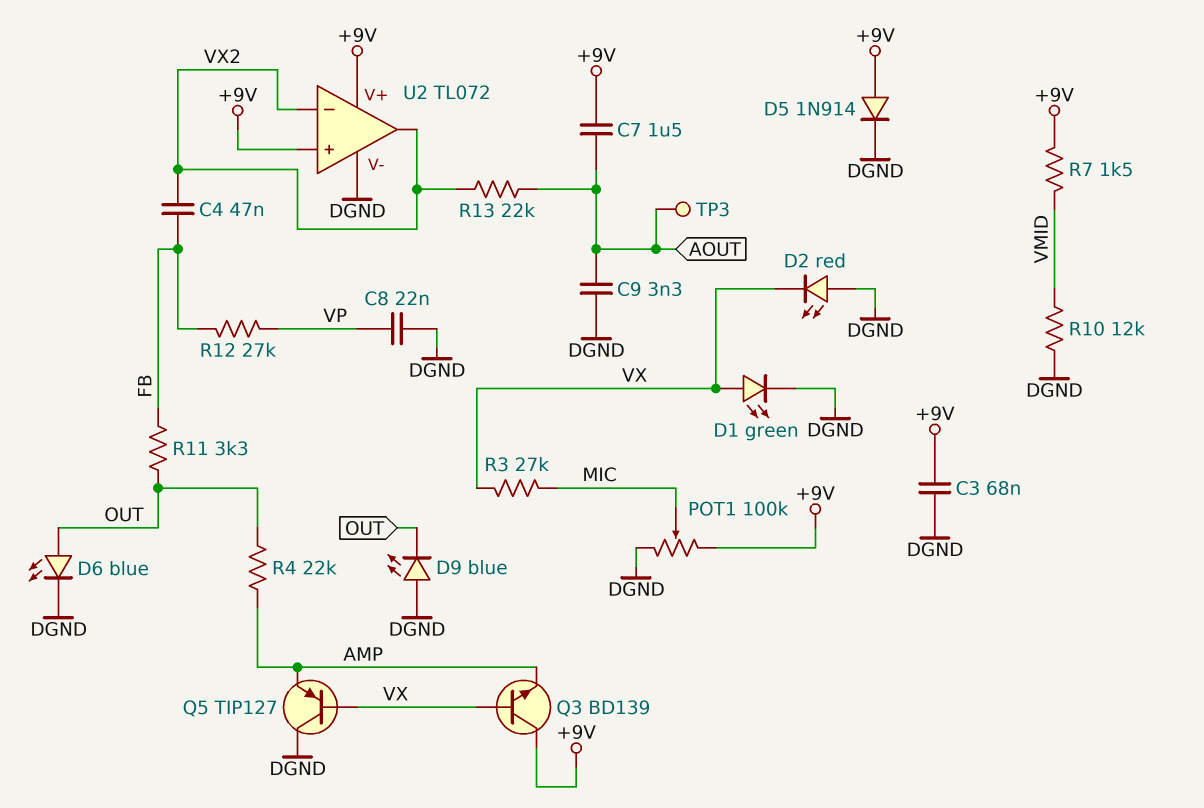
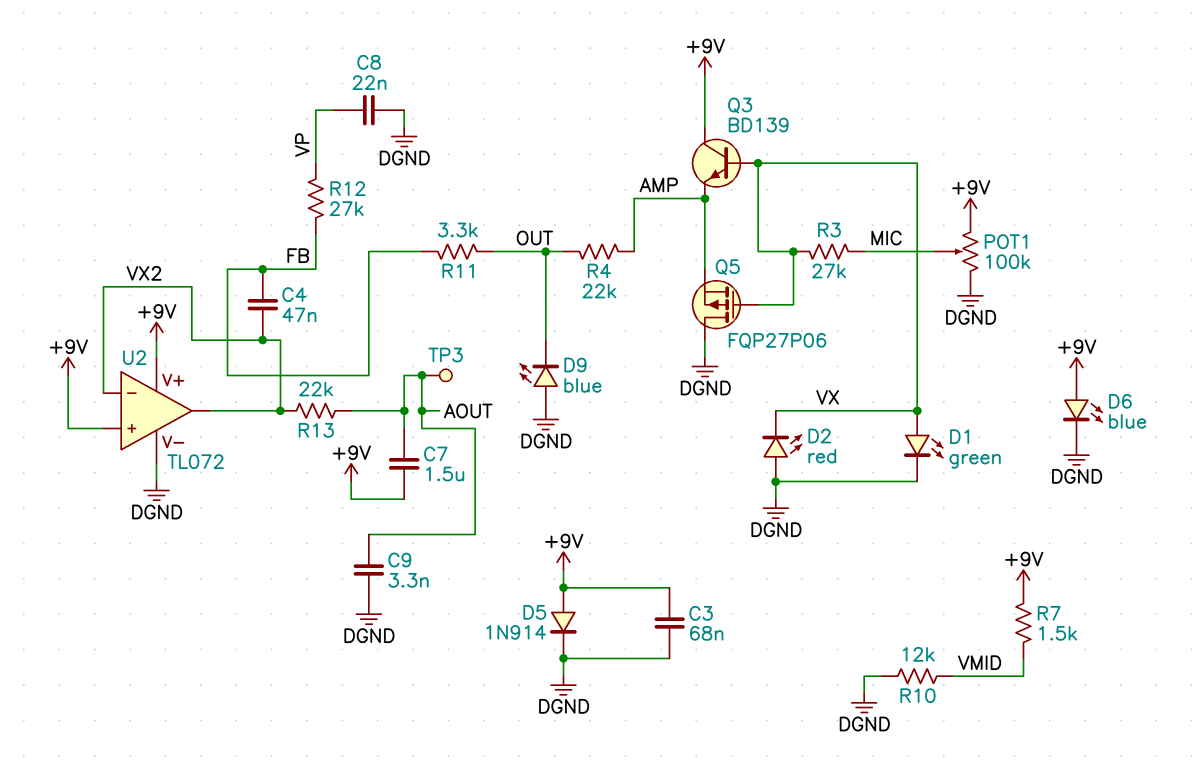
D6: LED blue (A OUT, K DGND) -> LED blue (A +9V, K DGND)
Q5: PNP TIP127 (B VX, C DGND, E AMP) -> PMOS FQP27P06 (G VX, D DGND, S AMP)

